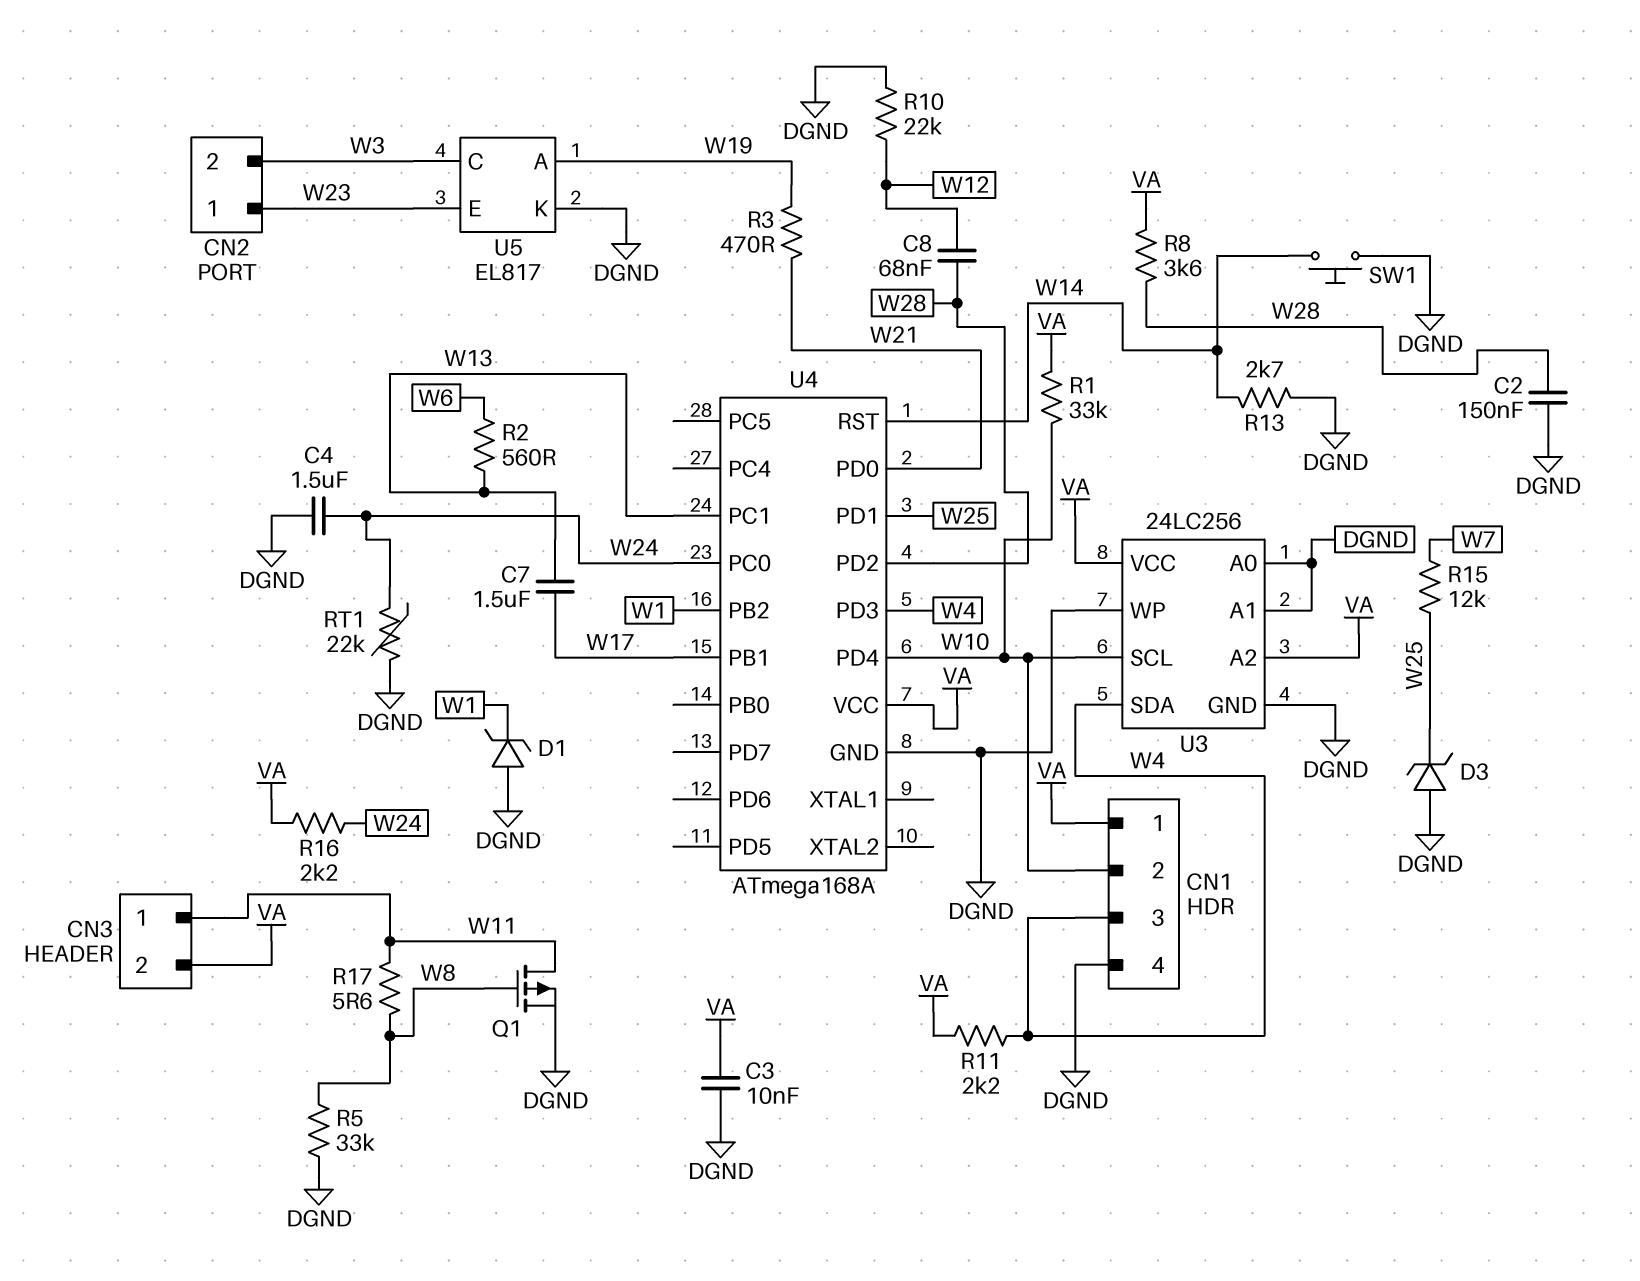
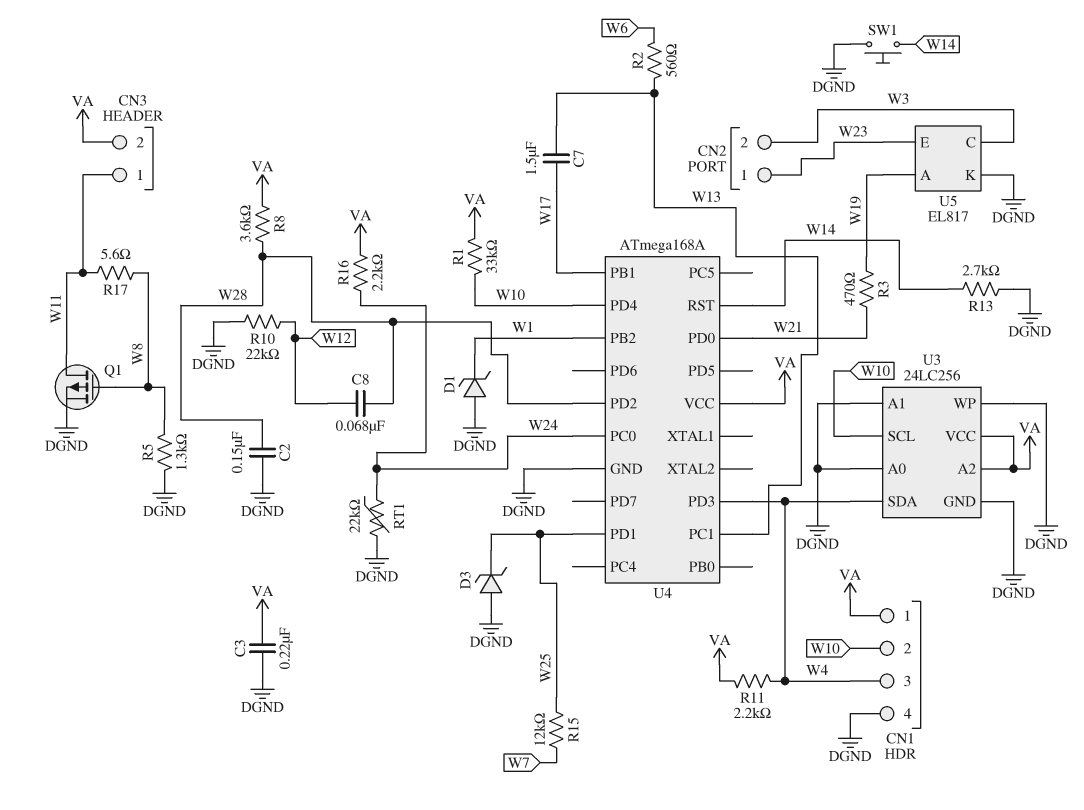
C3: 10nF (DGND, VA) -> 220nF (DGND, VA)
C4: 1.5uF (DGND, W24) -> none
R5: 33k (DGND, W8) -> 1.3k (DGND, W8)

